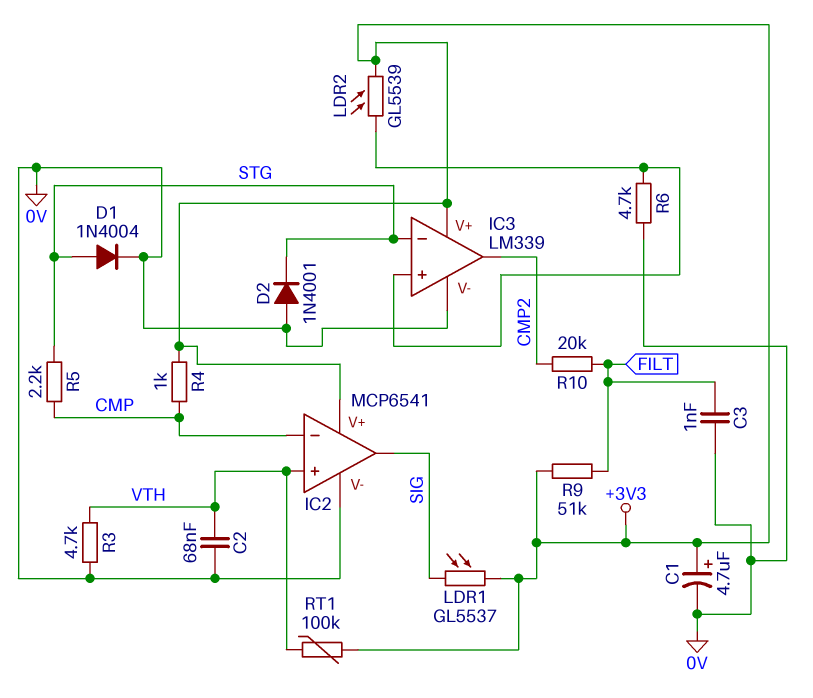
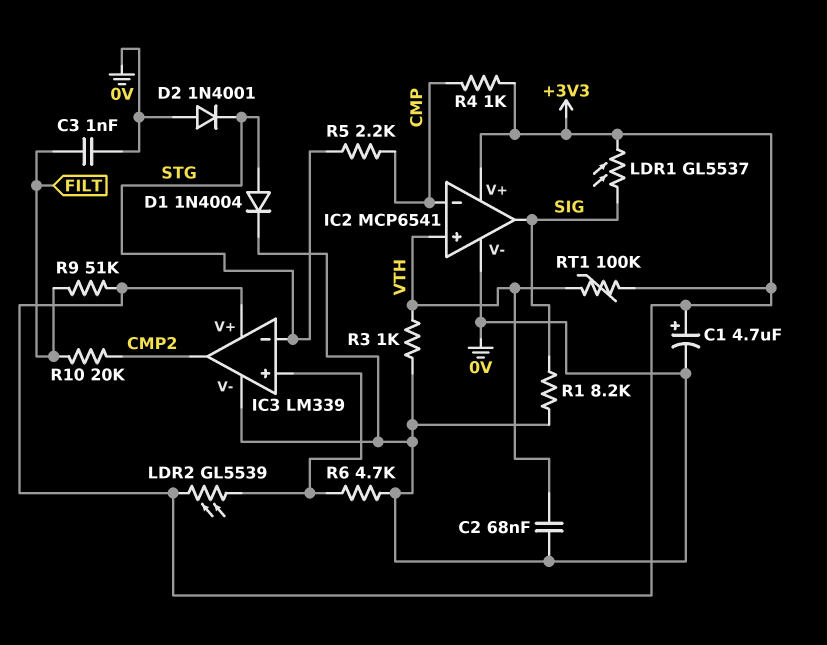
R1: none -> 8.2k (0V, SIG)
R3: 4.7k (0V, VTH) -> 1k (0V, VTH)

